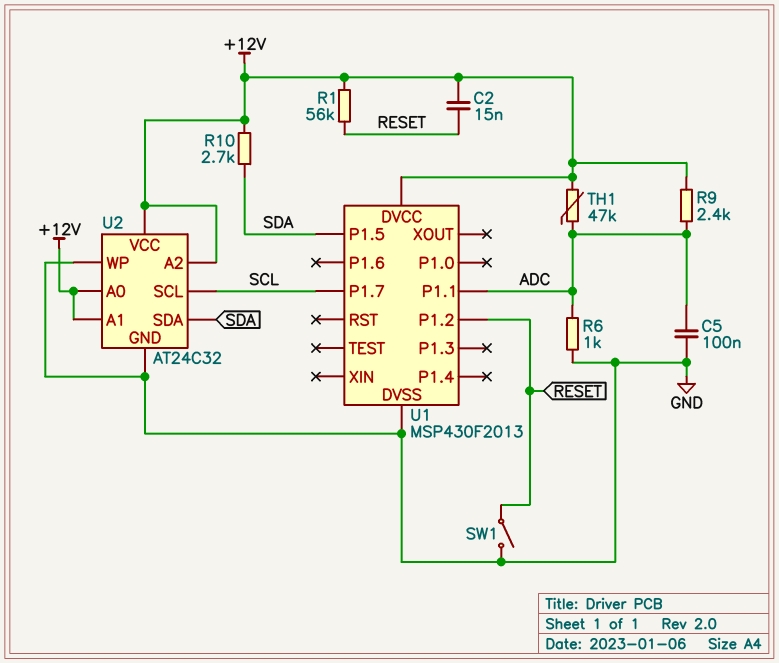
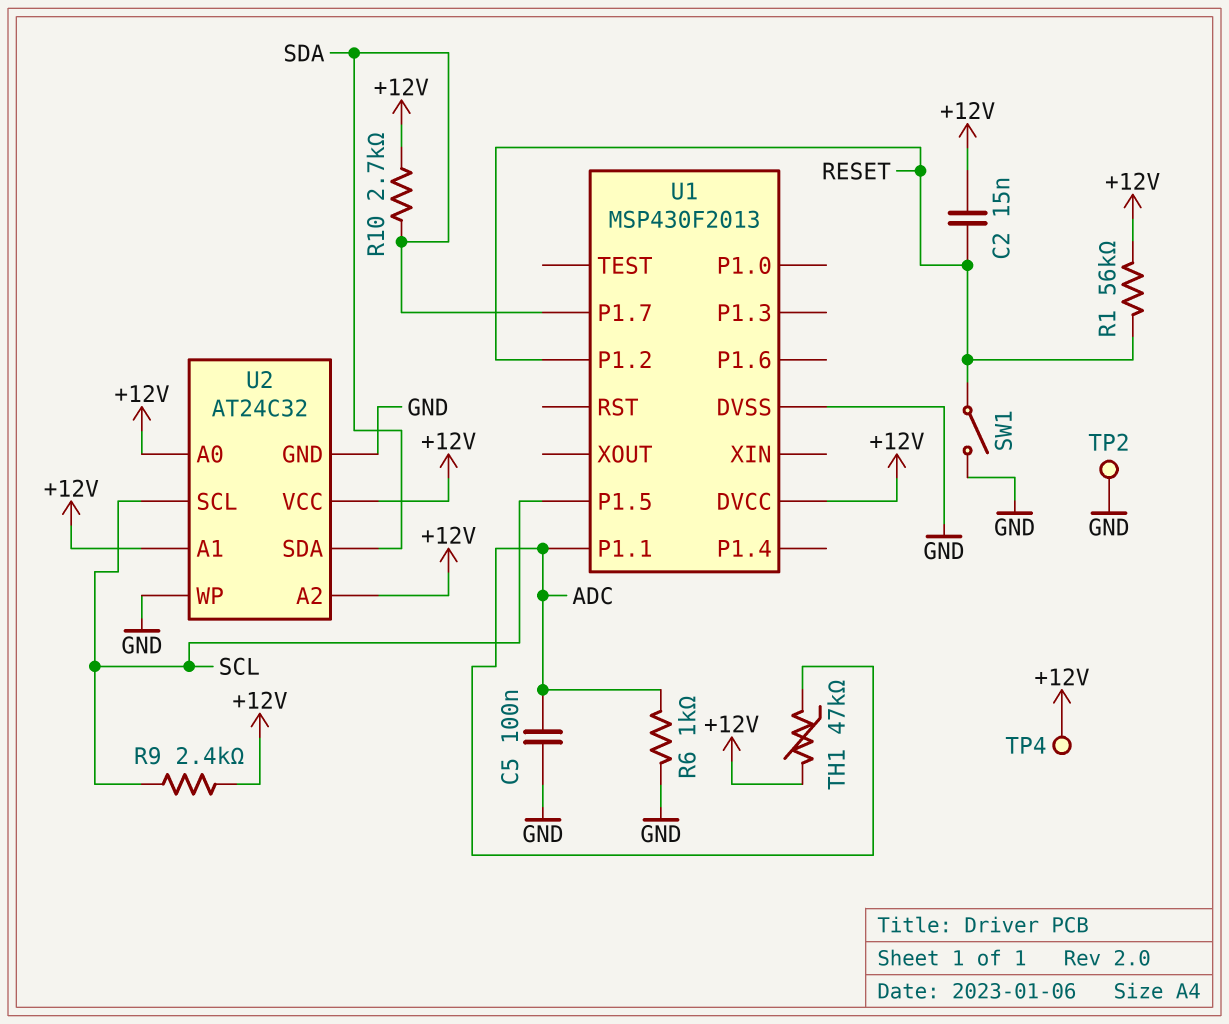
R9: 2.4k (+12V, ADC) -> 2.4k (+12V, SCL)
TP2: none -> test point (GND)
TP4: none -> test point (+12V)
U1 pin P1.5: SDA -> SCL
U1 pin P1.7: SCL -> SDA

